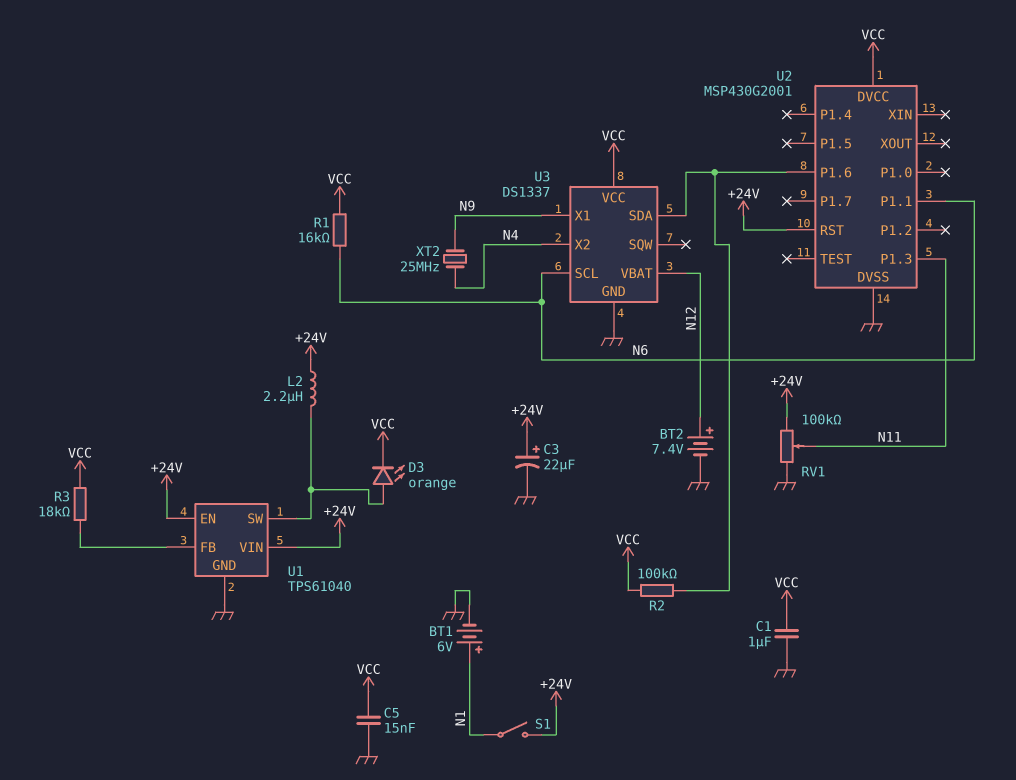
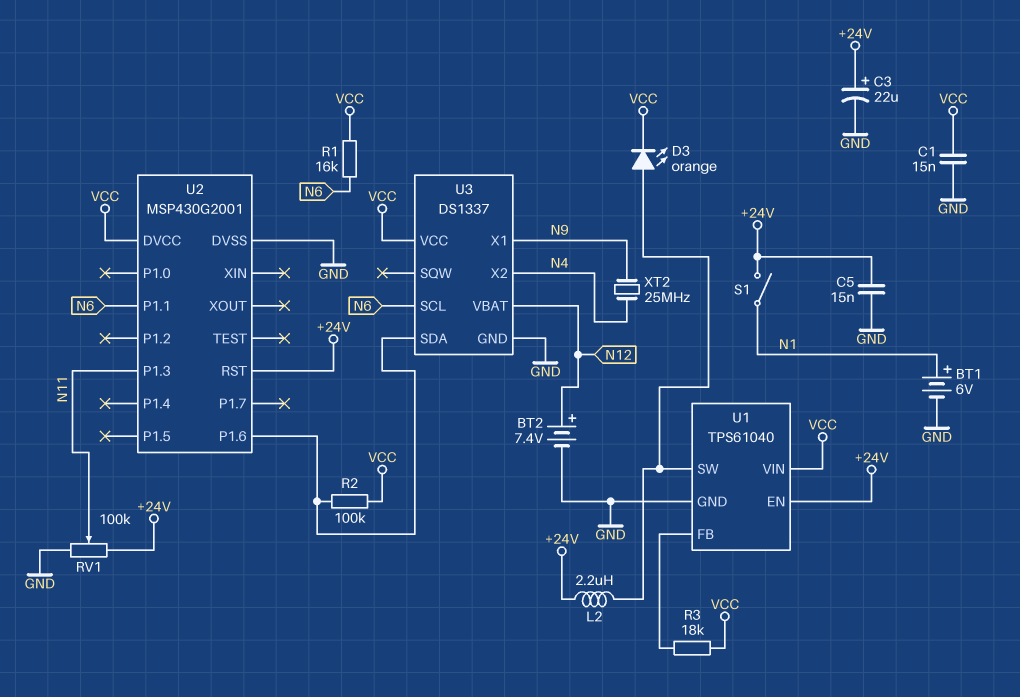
C1: 1uF (GND, VCC) -> 15nF (GND, VCC)
C5: 15nF (GND, VCC) -> 15nF (+24V, GND)
U1 pin VIN: +24V -> VCC

